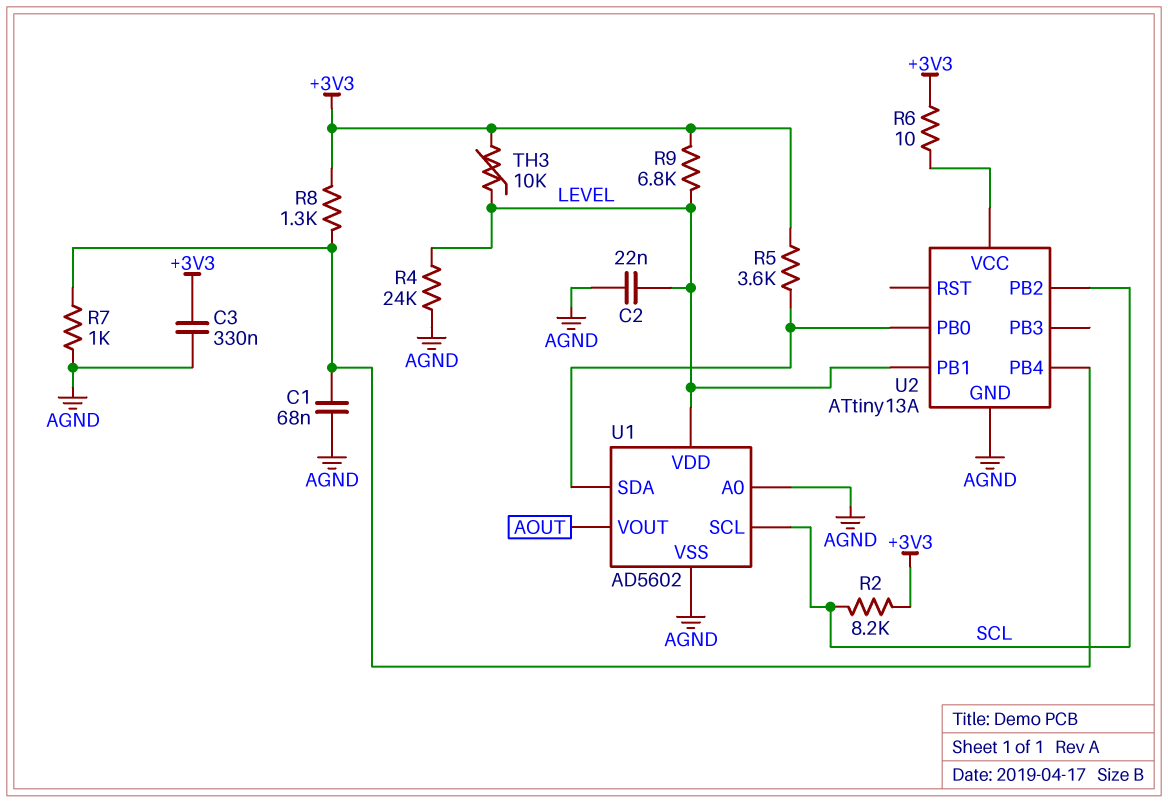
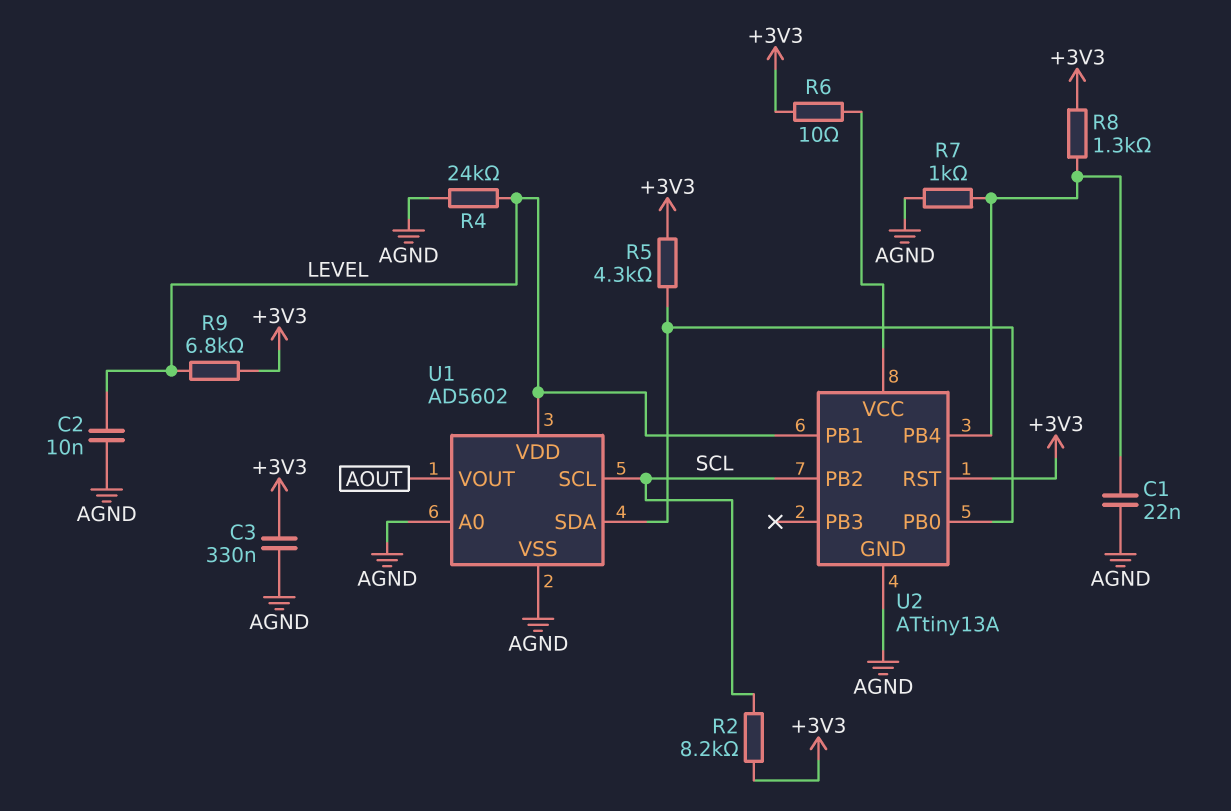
C1: 68nF (AGND, U2/PB4) -> 22nF (AGND, U2/PB4)
C2: 22nF (AGND, LEVEL) -> 10nF (AGND, LEVEL)
R5: 3.6k (+3V3, U1/SDA) -> 4.3k (+3V3, U1/SDA)
TH3: 10k (+3V3, LEVEL) -> none
U2 pin RST: none -> +3V3

